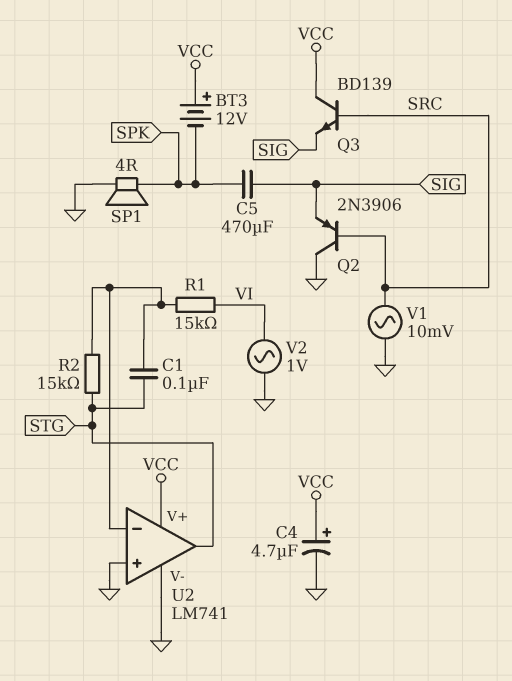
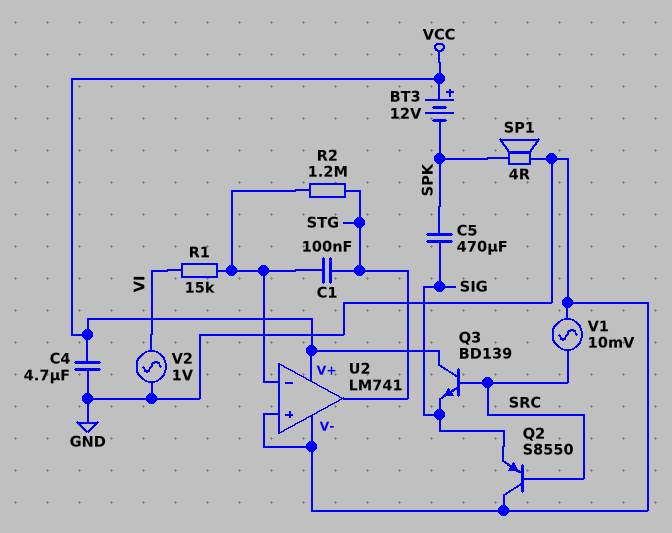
C4: 4.7uF (plus VCC, minus GND) -> 4.7uF (GND, VCC)
Q2: PNP 2N3906 (B SRC, C GND, E SIG) -> PNP S8550 (B SRC, C GND, E SIG)
R2: 15k (STG, U2/in-) -> 1.2M (STG, U2/in-)

